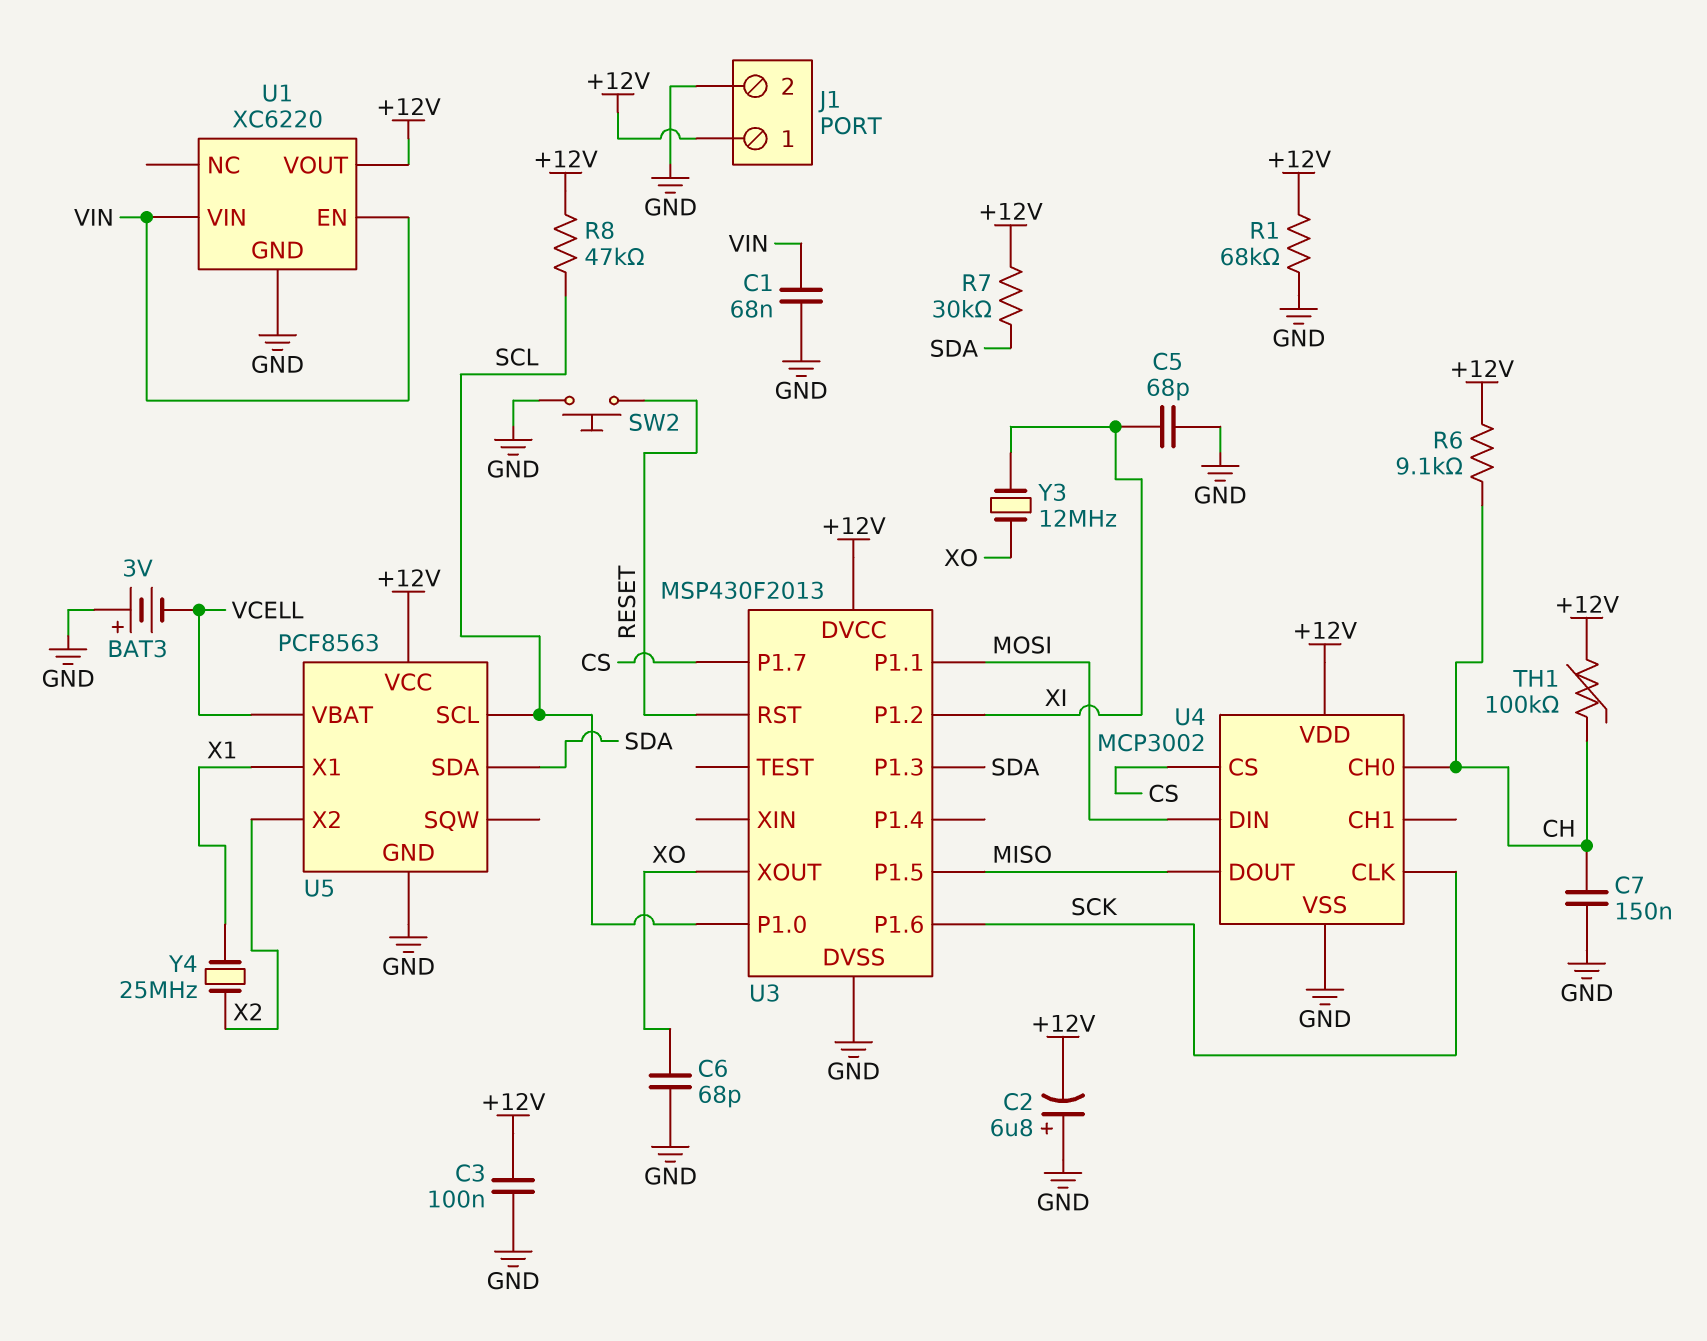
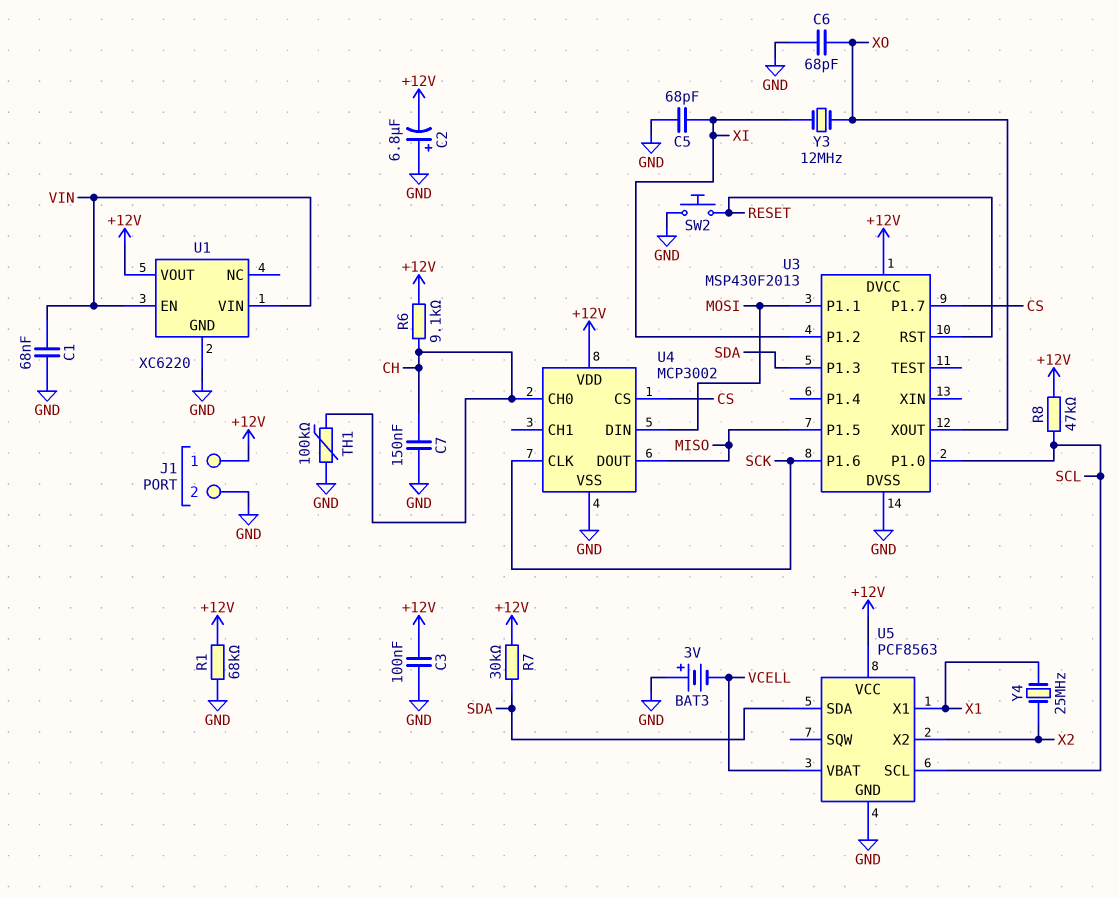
TH1: 100k (+12V, CH) -> 100k (CH, GND)

